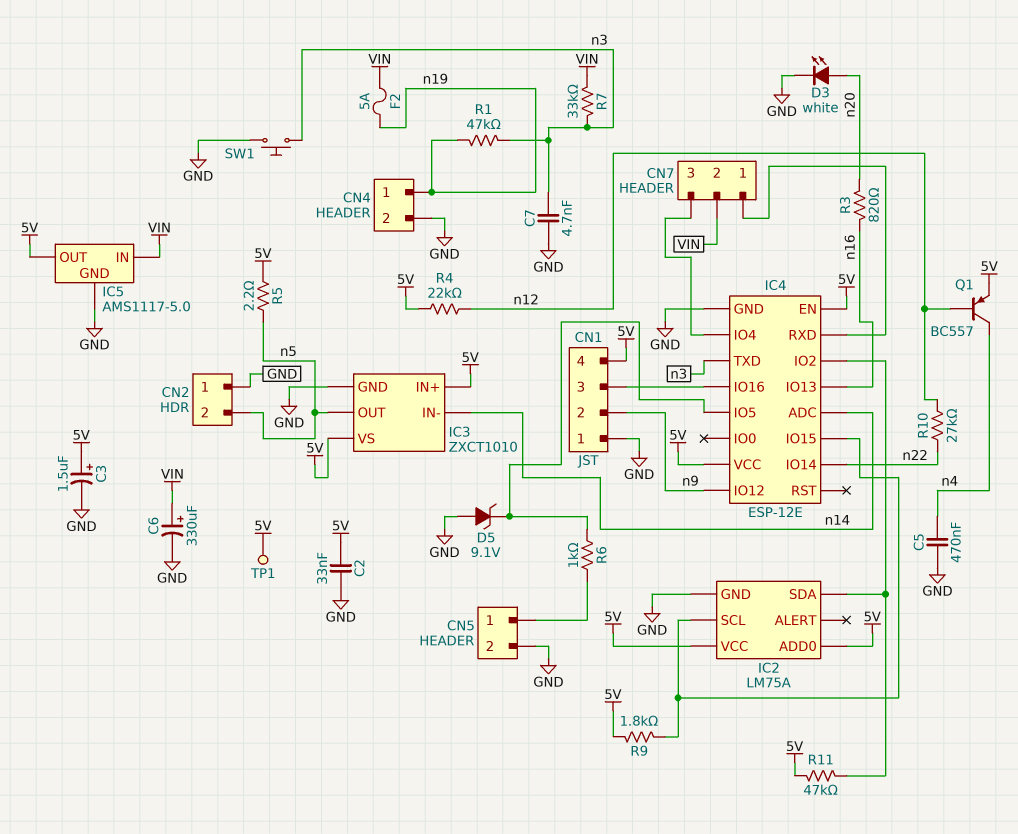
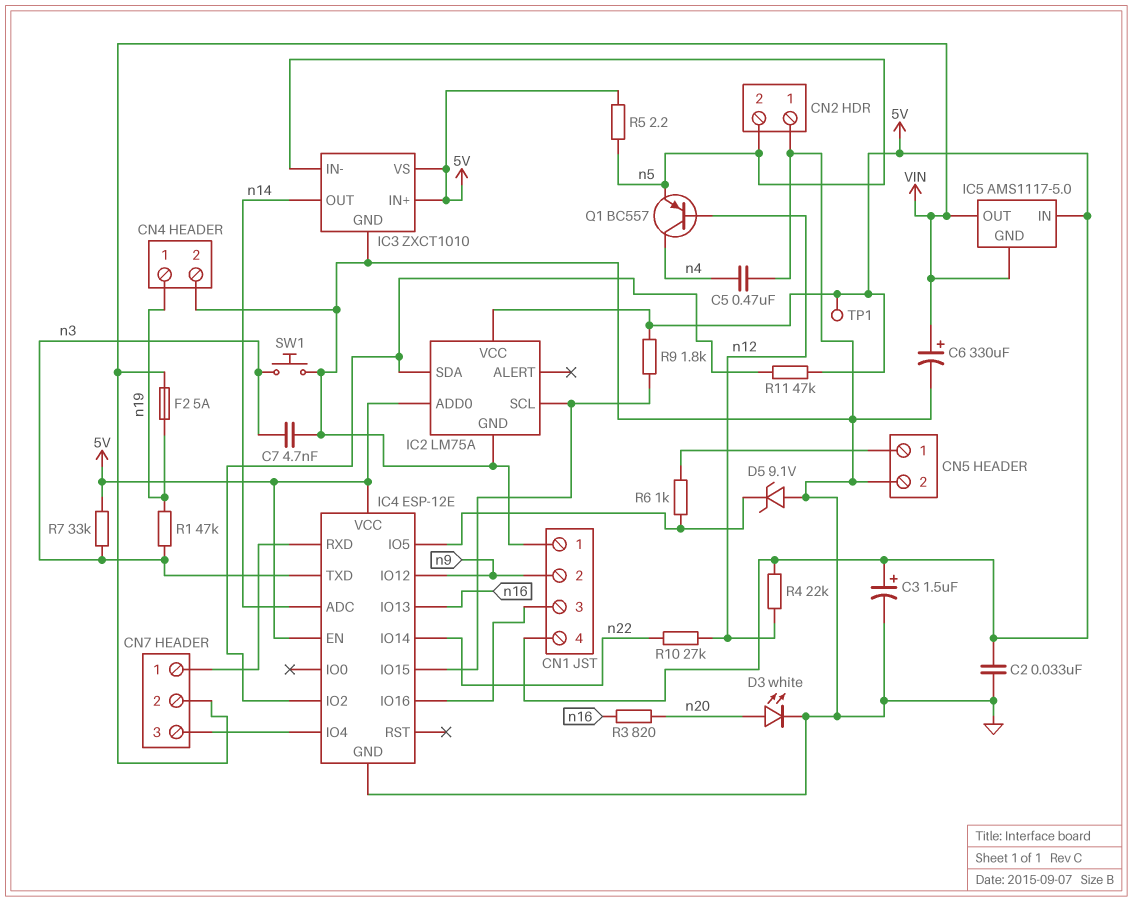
IC3 pin IN-: n14 -> n5
IC3 pin OUT: n5 -> n14
IC5 pin GND: GND -> VIN
IC5 pin IN: VIN -> 5V
IC5 pin OUT: 5V -> VIN
Q1: PNP BC557 (B n12, C n4, E 5V) -> PNP BC557 (B n12, C n4, E n5)
R7: 33k (VIN, n3) -> 33k (5V, n3)

